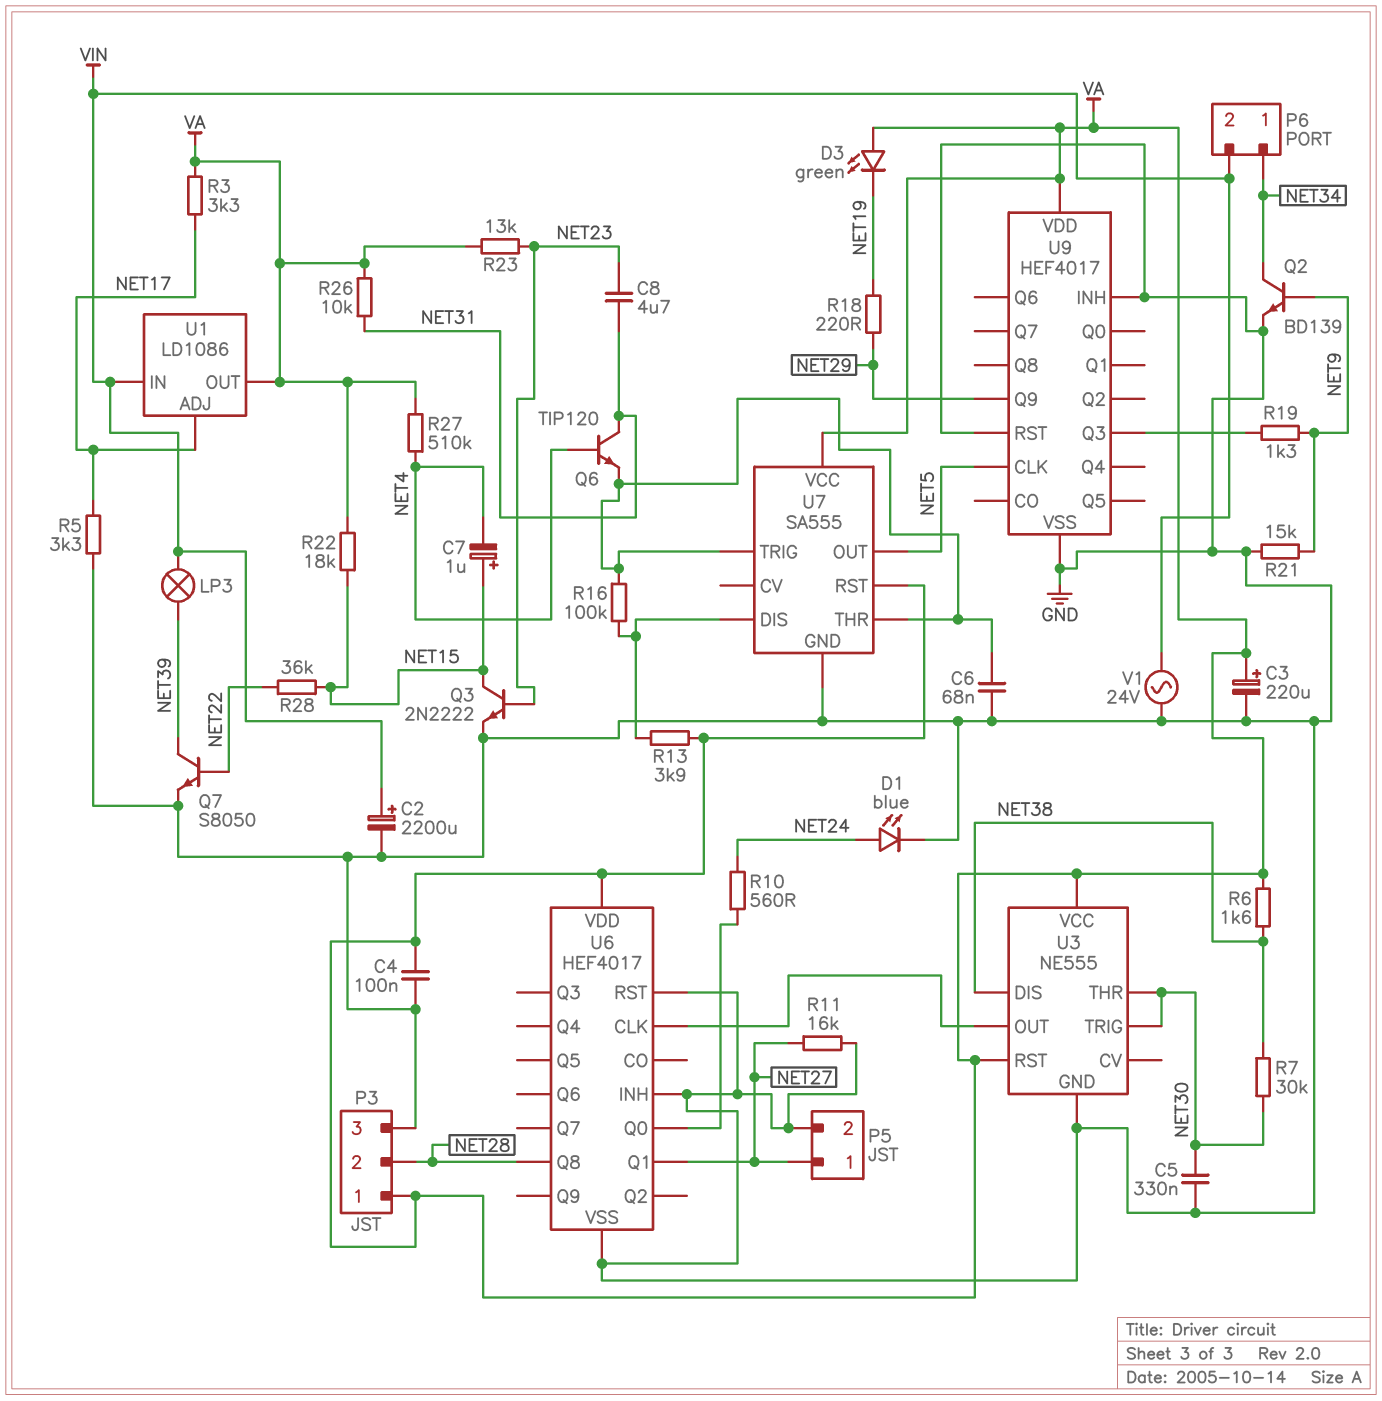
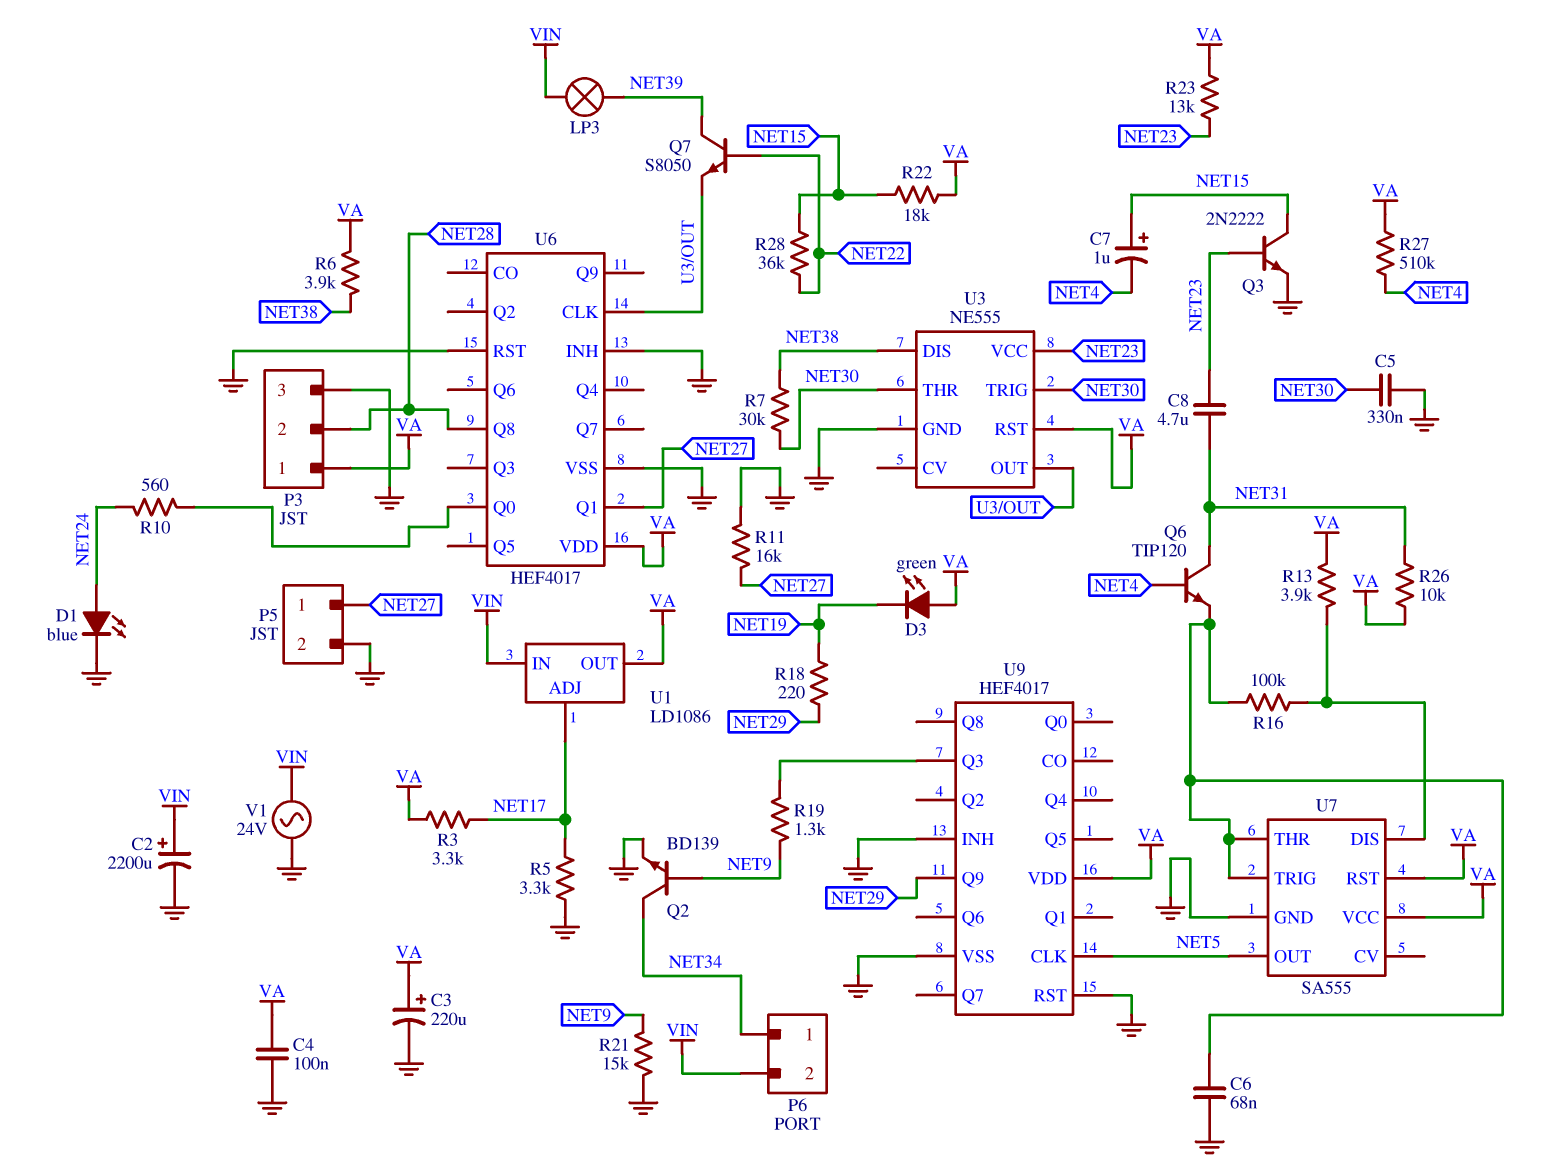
Q7: NPN S8050 (B NET22, C NET39, E GND) -> NPN S8050 (B NET22, C NET39, E U3/OUT)
R6: 1.6k (NET38, VA) -> 3.9k (NET38, VA)
U3 pin VCC: VA -> NET23

